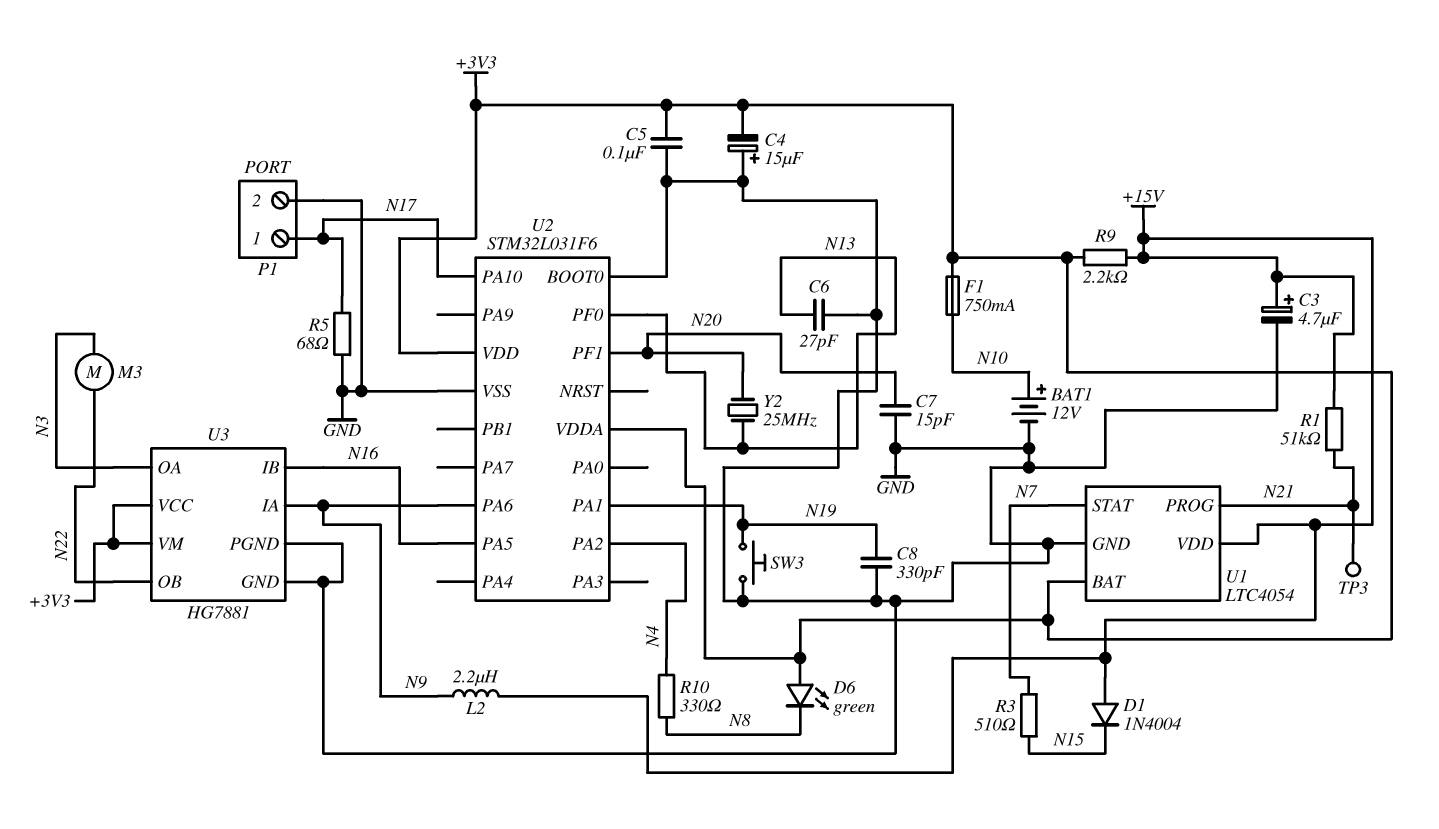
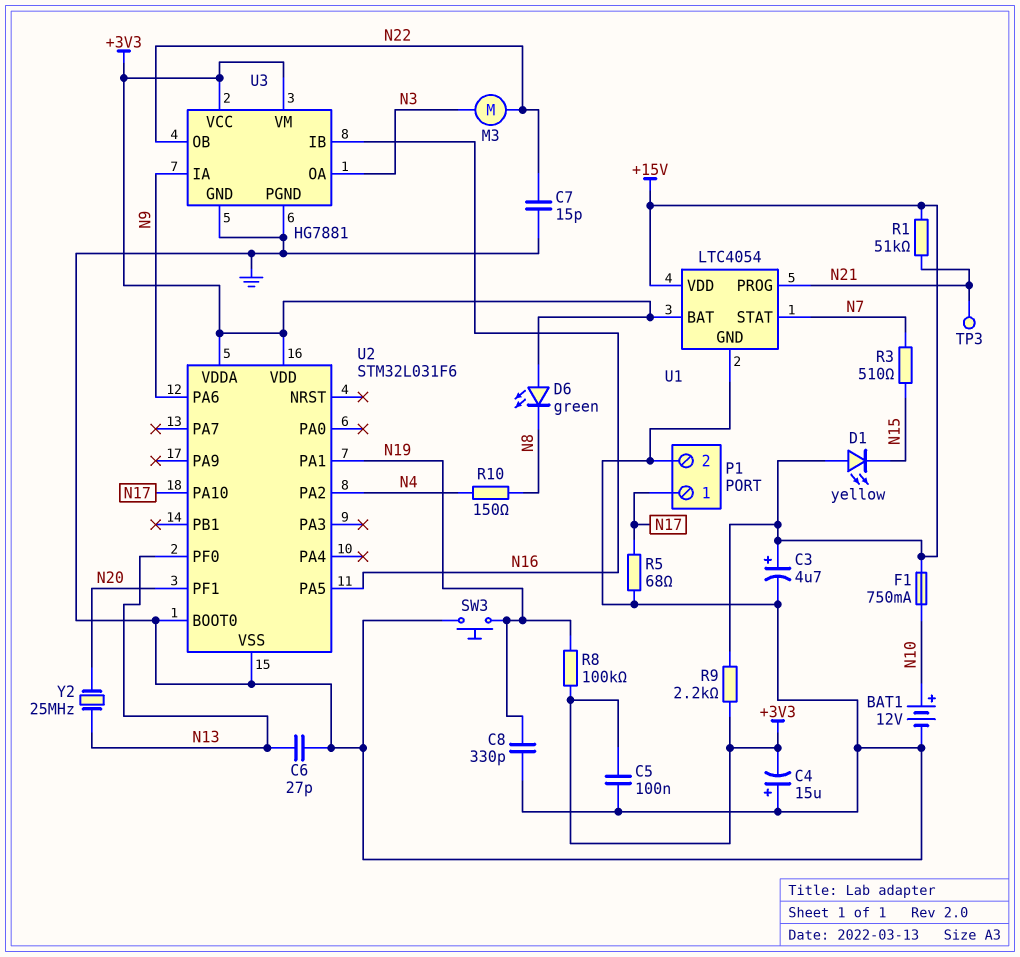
C7: 15pF (GND, N20) -> 15pF (GND, N22)
D1: diode 1N4004 (A +15V, K N15) -> LED yellow (A +15V, K N15)
F1: 750mA (+3V3, N10) -> 750mA (+15V, N10)
L2: 2.2uH (+15V, N9) -> none
R8: none -> 100k (+3V3, N19)
R10: 330 (N4, N8) -> 150 (N4, N8)

